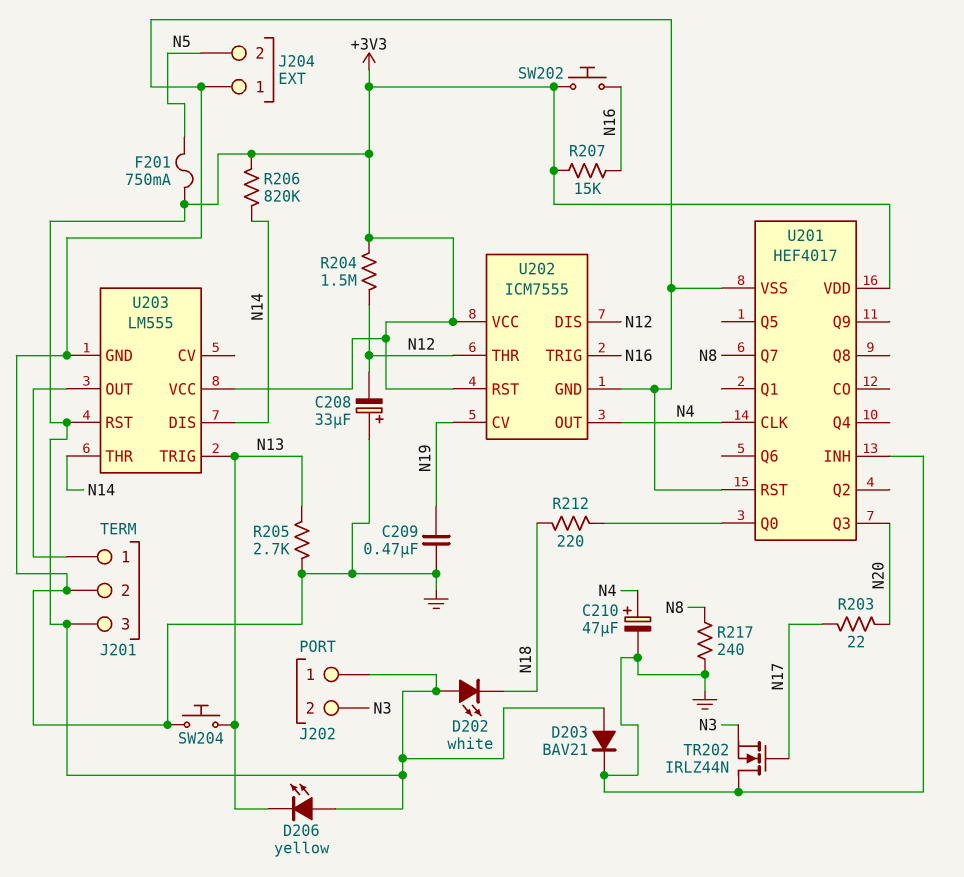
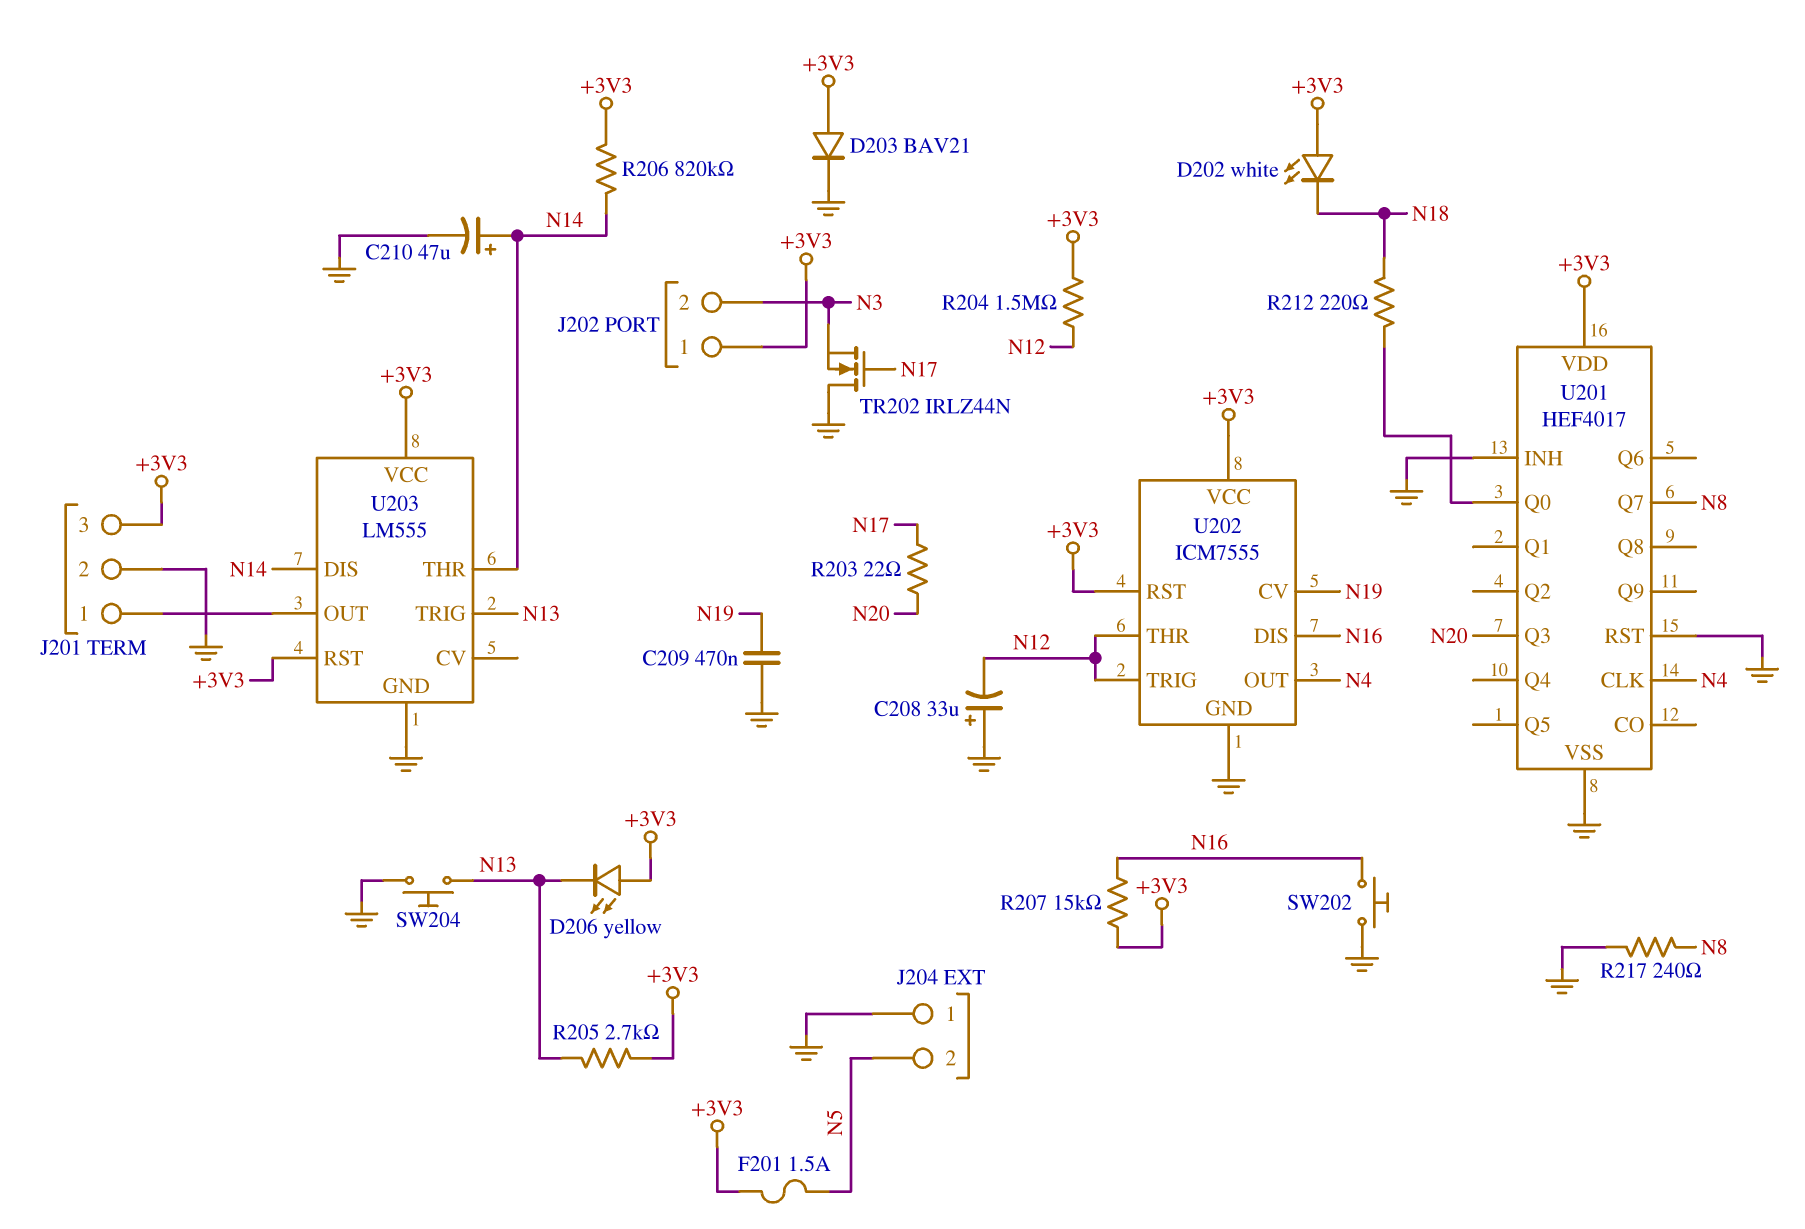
C210: 47uF (plus N4, minus GND) -> 47uF (plus N14, minus GND)
F201: 750mA (+3V3, N5) -> 1.5A (+3V3, N5)
R205: 2.7k (GND, N13) -> 2.7k (+3V3, N13)
SW202: button (+3V3, N16) -> button (GND, N16)
U202 pin DIS: N12 -> N16
U202 pin TRIG: N16 -> N12

